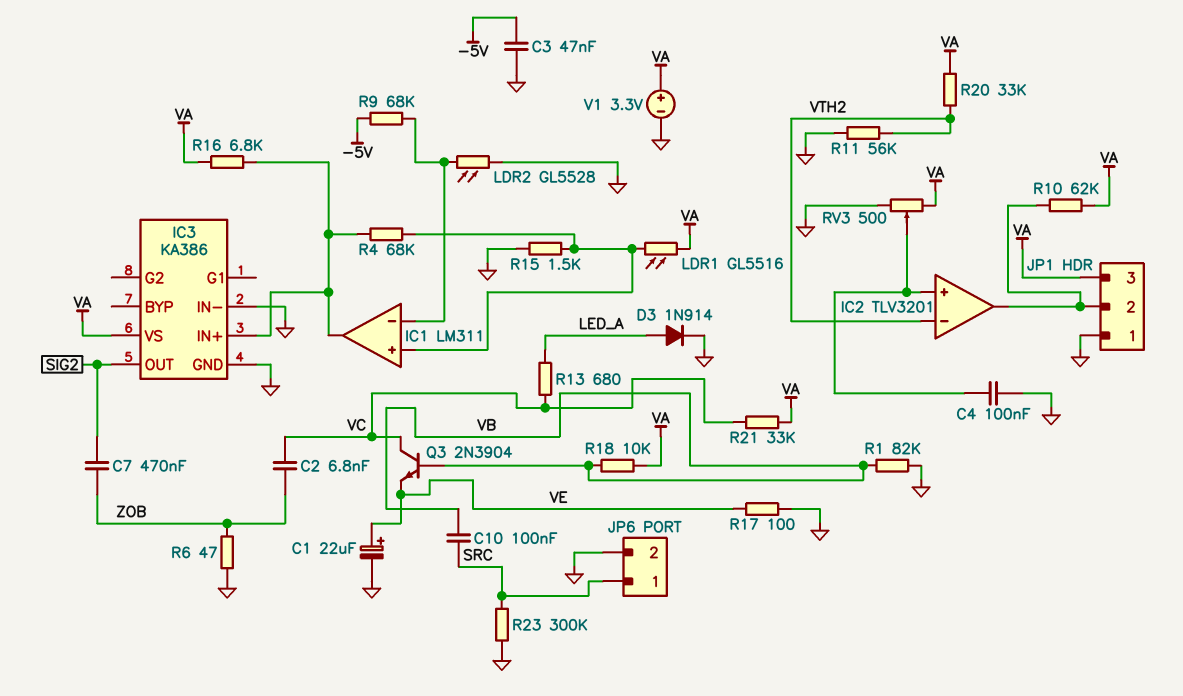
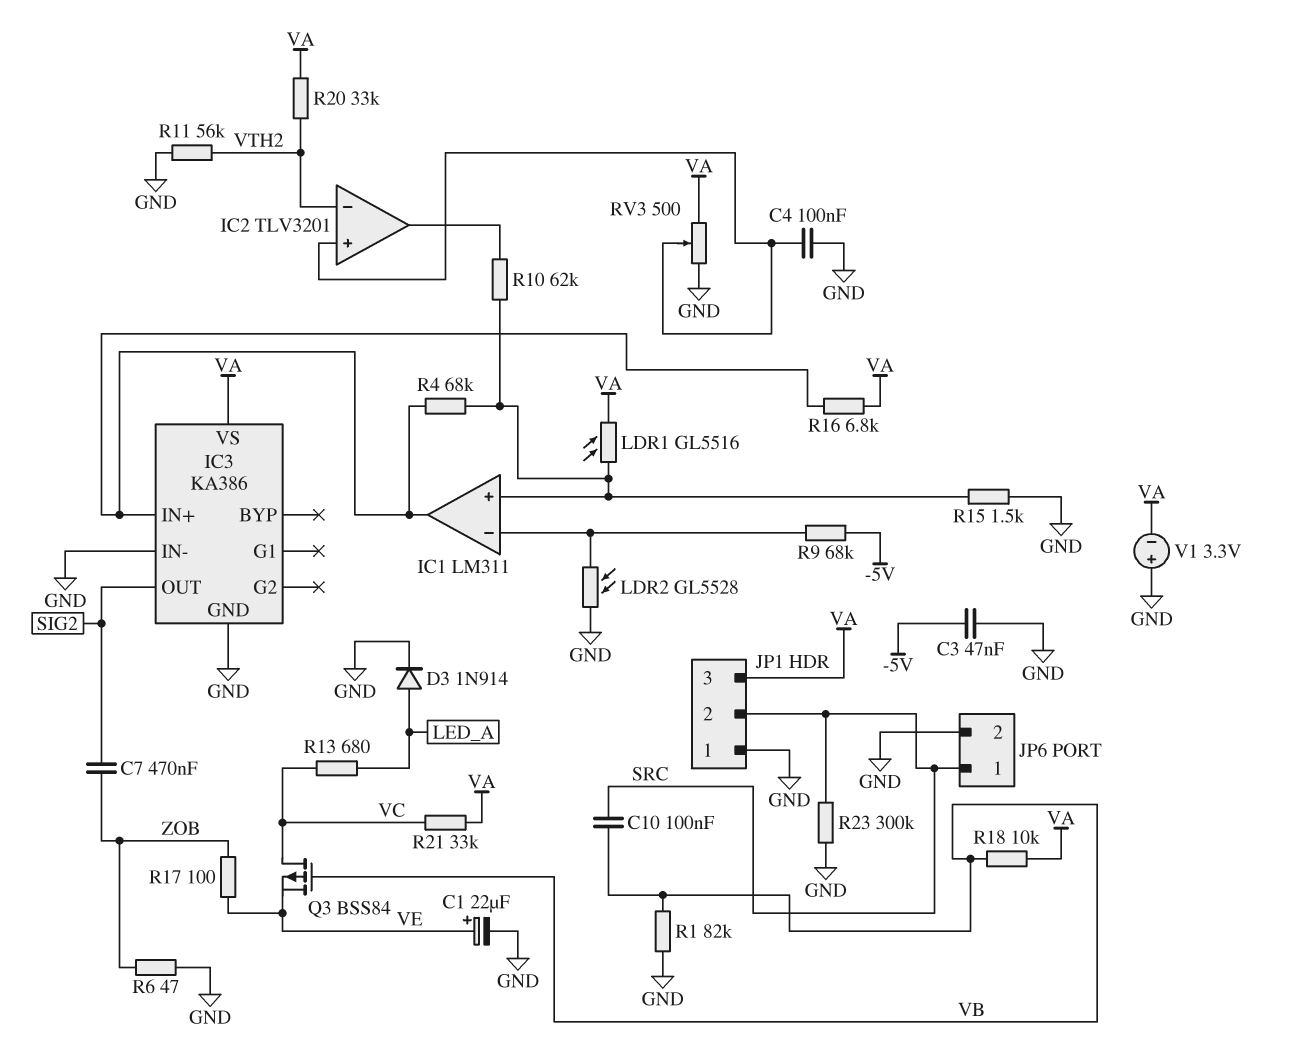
C2: 6.8nF (VC, ZOB) -> none
JP1 pin 2: IC2/out -> SRC
Q3: NPN 2N3904 (B VB, C VC, E VE) -> PMOS BSS84 (G VB, D VC, S VE)
R10: 62k (IC2/out, VA) -> 62k (IC1/in+, IC2/out)
R17: 100 (GND, VE) -> 100 (VE, ZOB)
V1: 3.3V (plus VA, minus GND) -> 3.3V (plus GND, minus VA)

